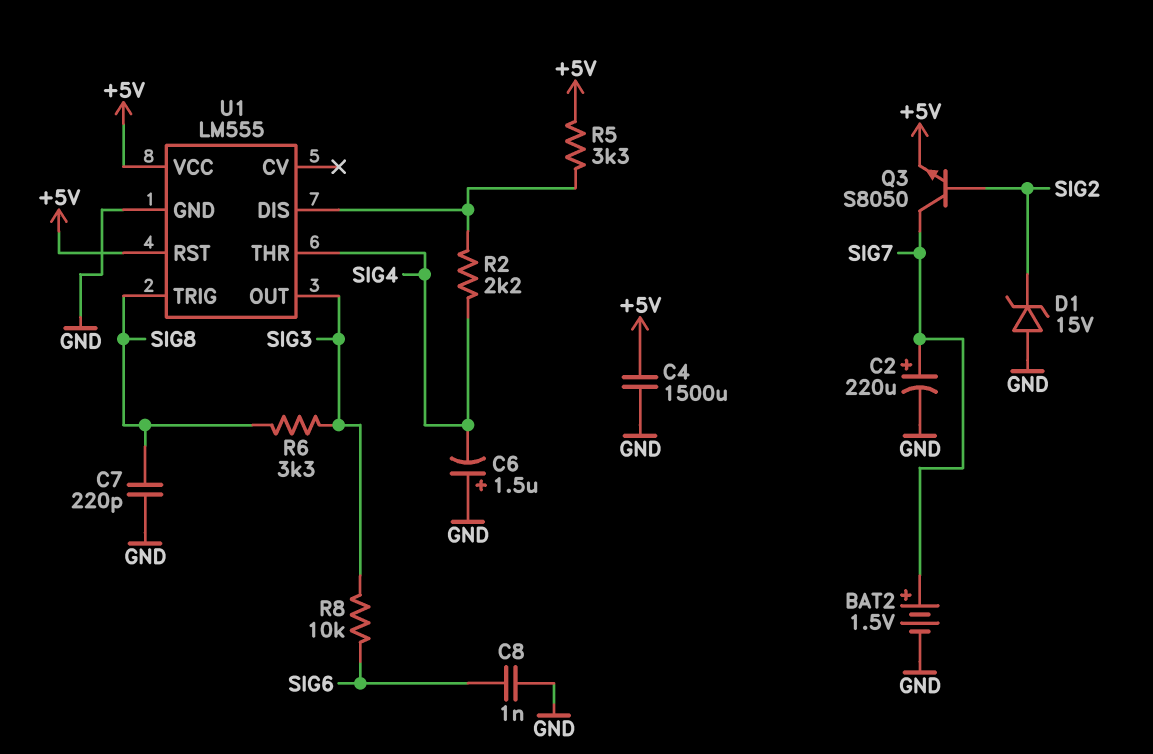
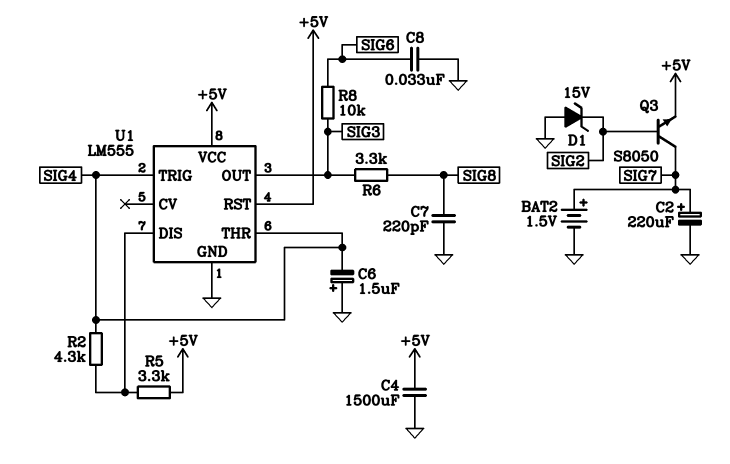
C8: 1nF (GND, SIG6) -> 33nF (GND, SIG6)
R2: 2.2k (SIG4, U1/DIS) -> 4.3k (SIG4, U1/DIS)
U1 pin TRIG: SIG8 -> SIG4

